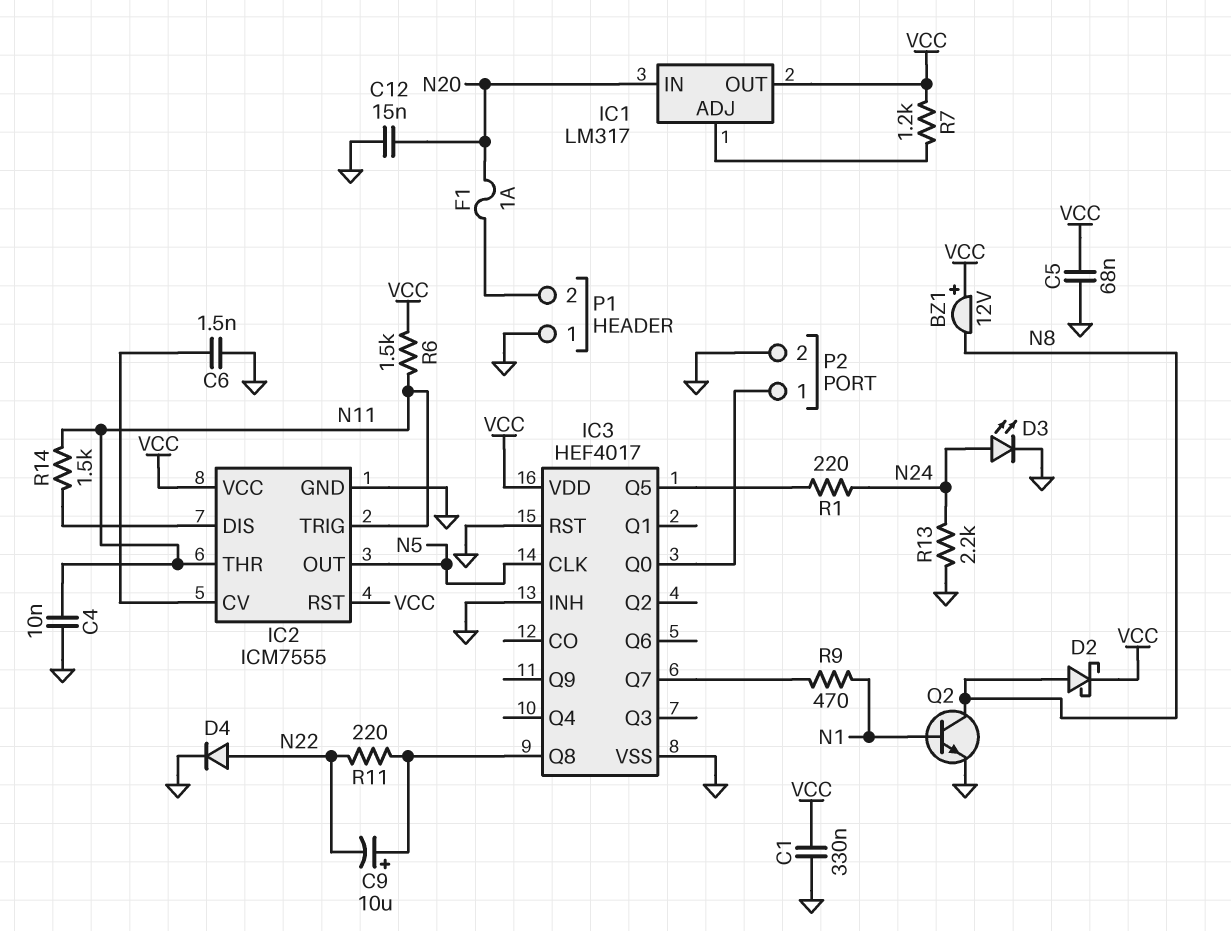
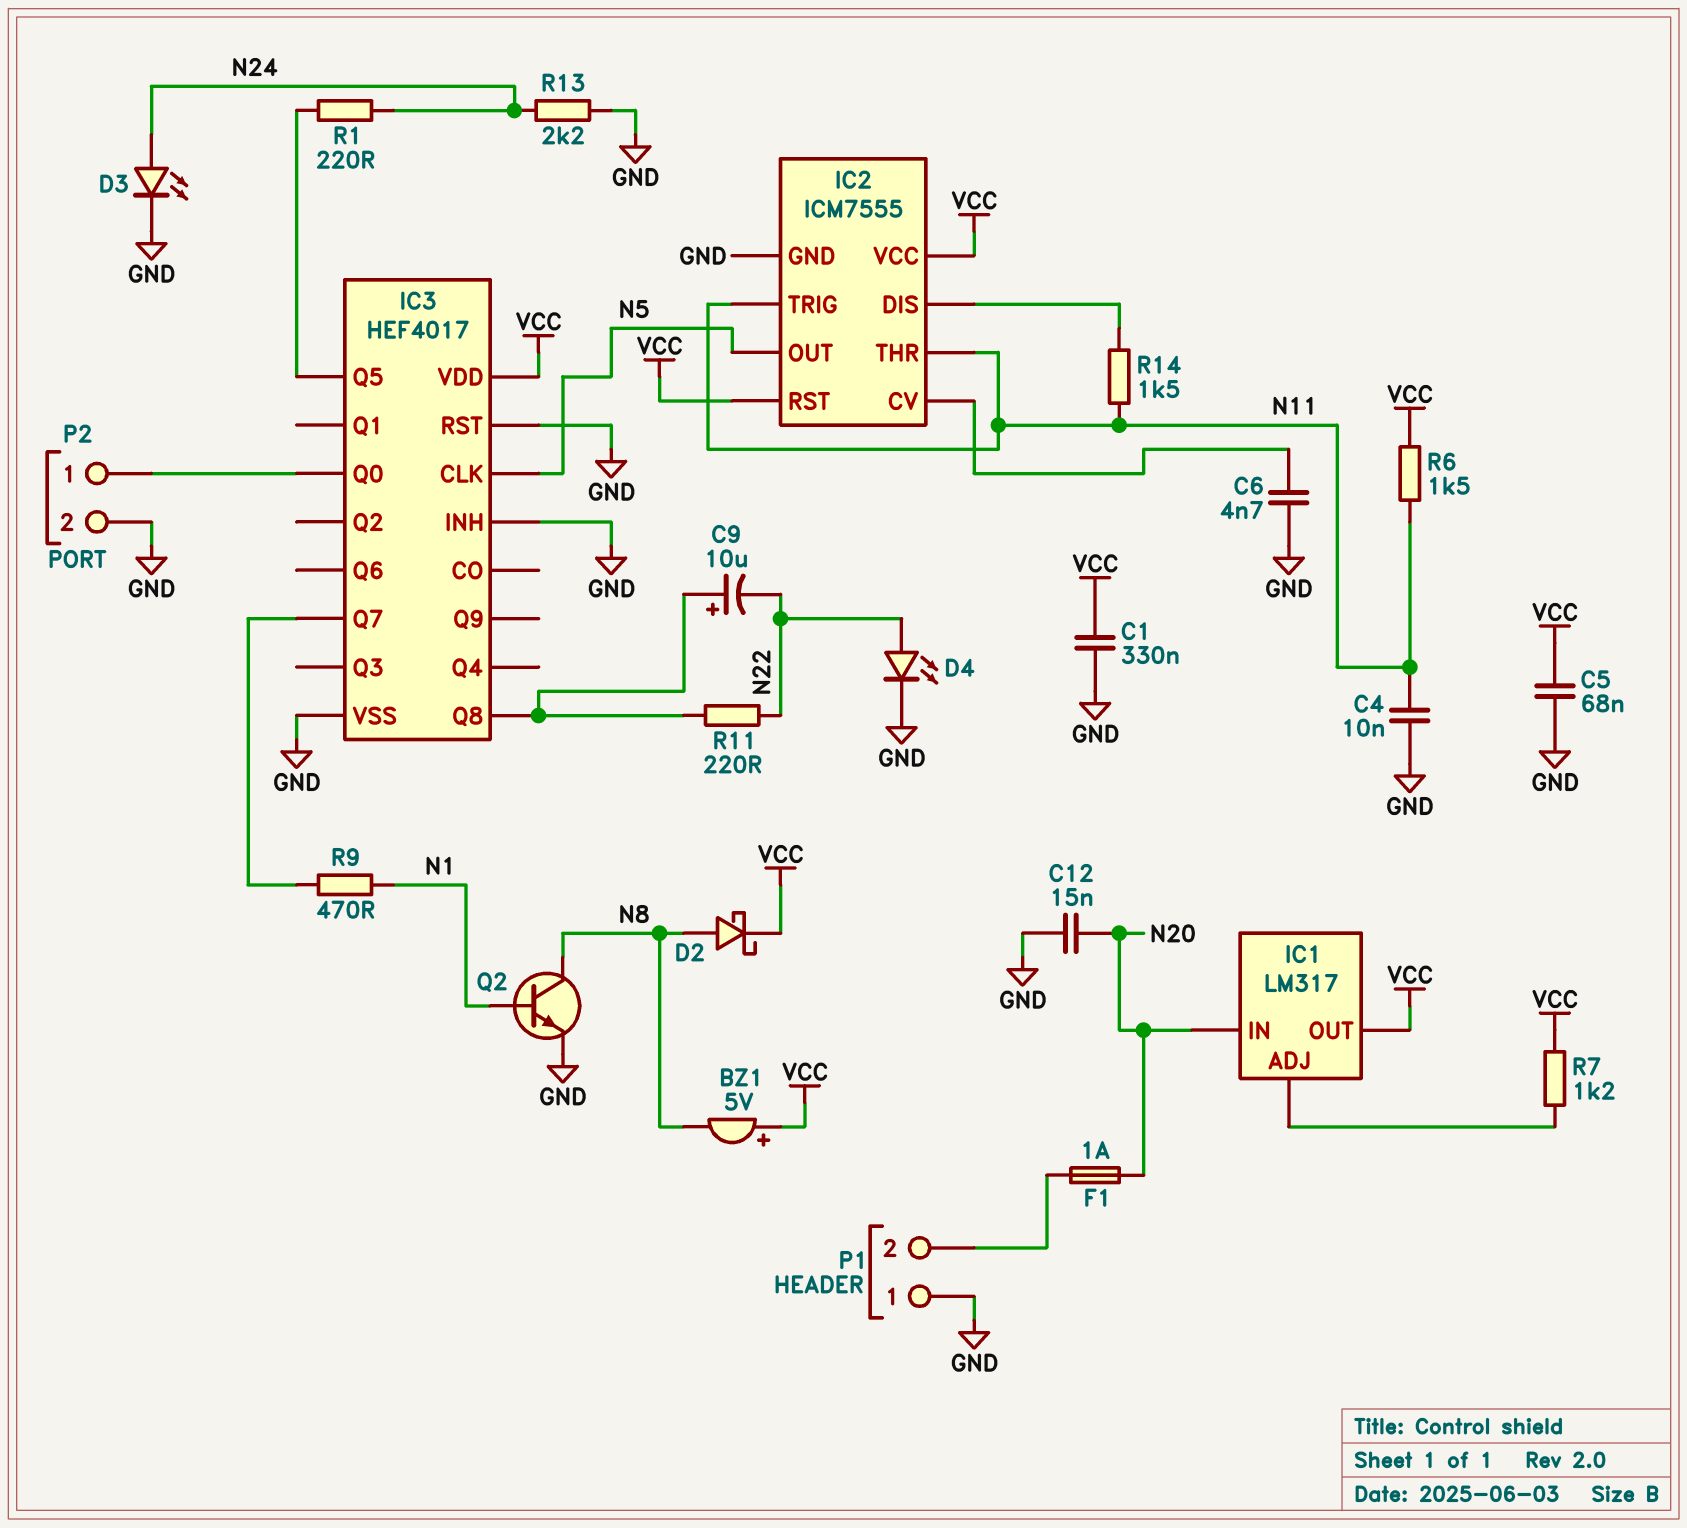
BZ1: buzzer 12V (plus VCC, minus N8) -> buzzer 5V (plus VCC, minus N8)
C6: 1.5nF (GND, IC2/CV) -> 4.7nF (GND, IC2/CV)
D4: diode (A N22, K GND) -> LED (A N22, K GND)

